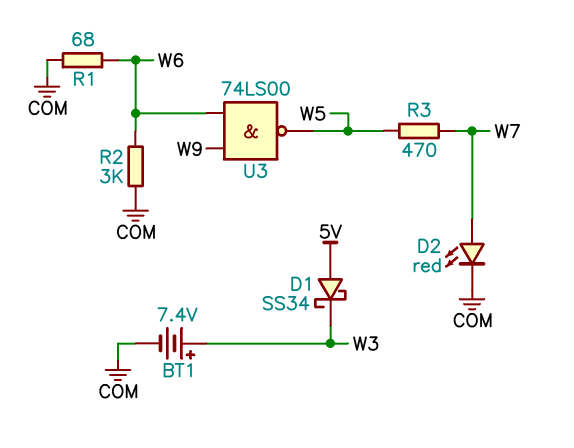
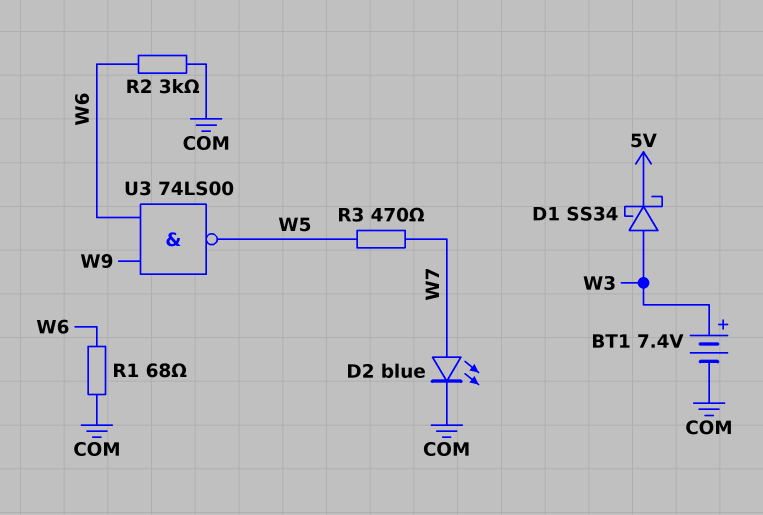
D1: schottky SS34 (A 5V, K W3) -> schottky SS34 (A W3, K 5V)
D2: LED red (A W7, K COM) -> LED blue (A W7, K COM)

